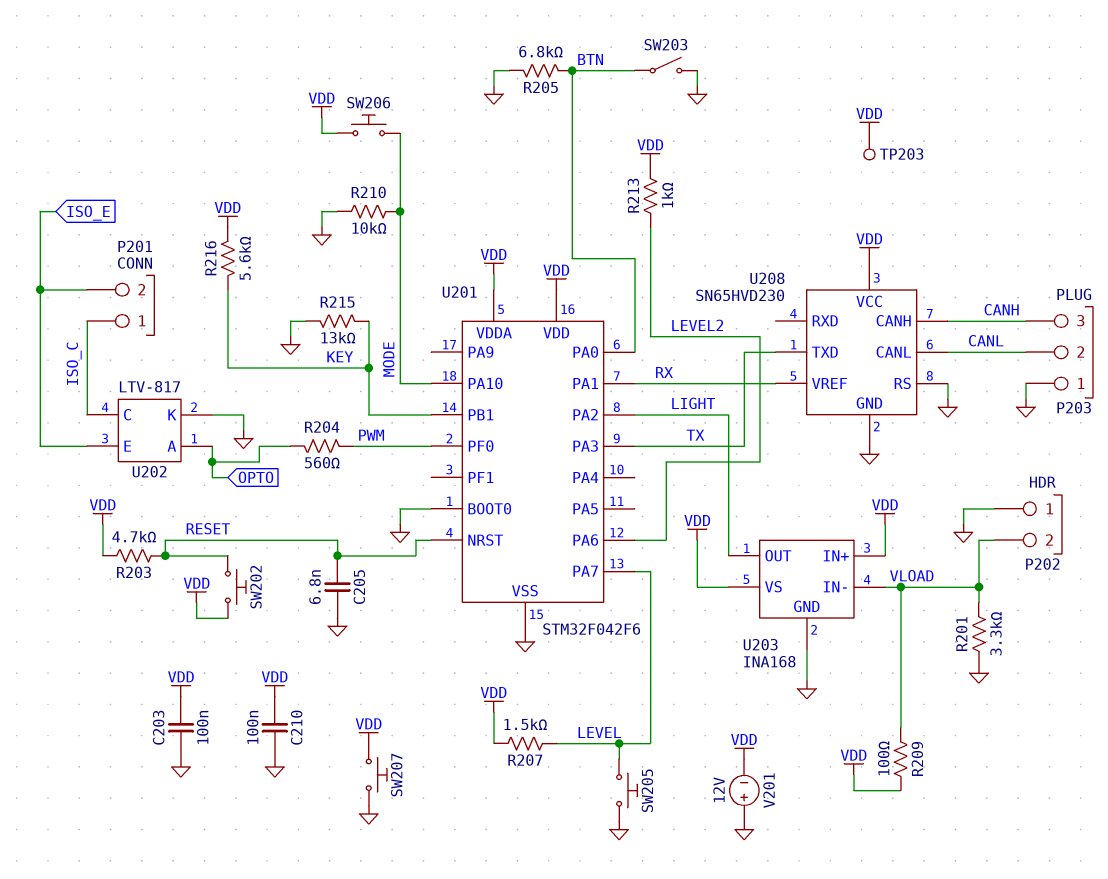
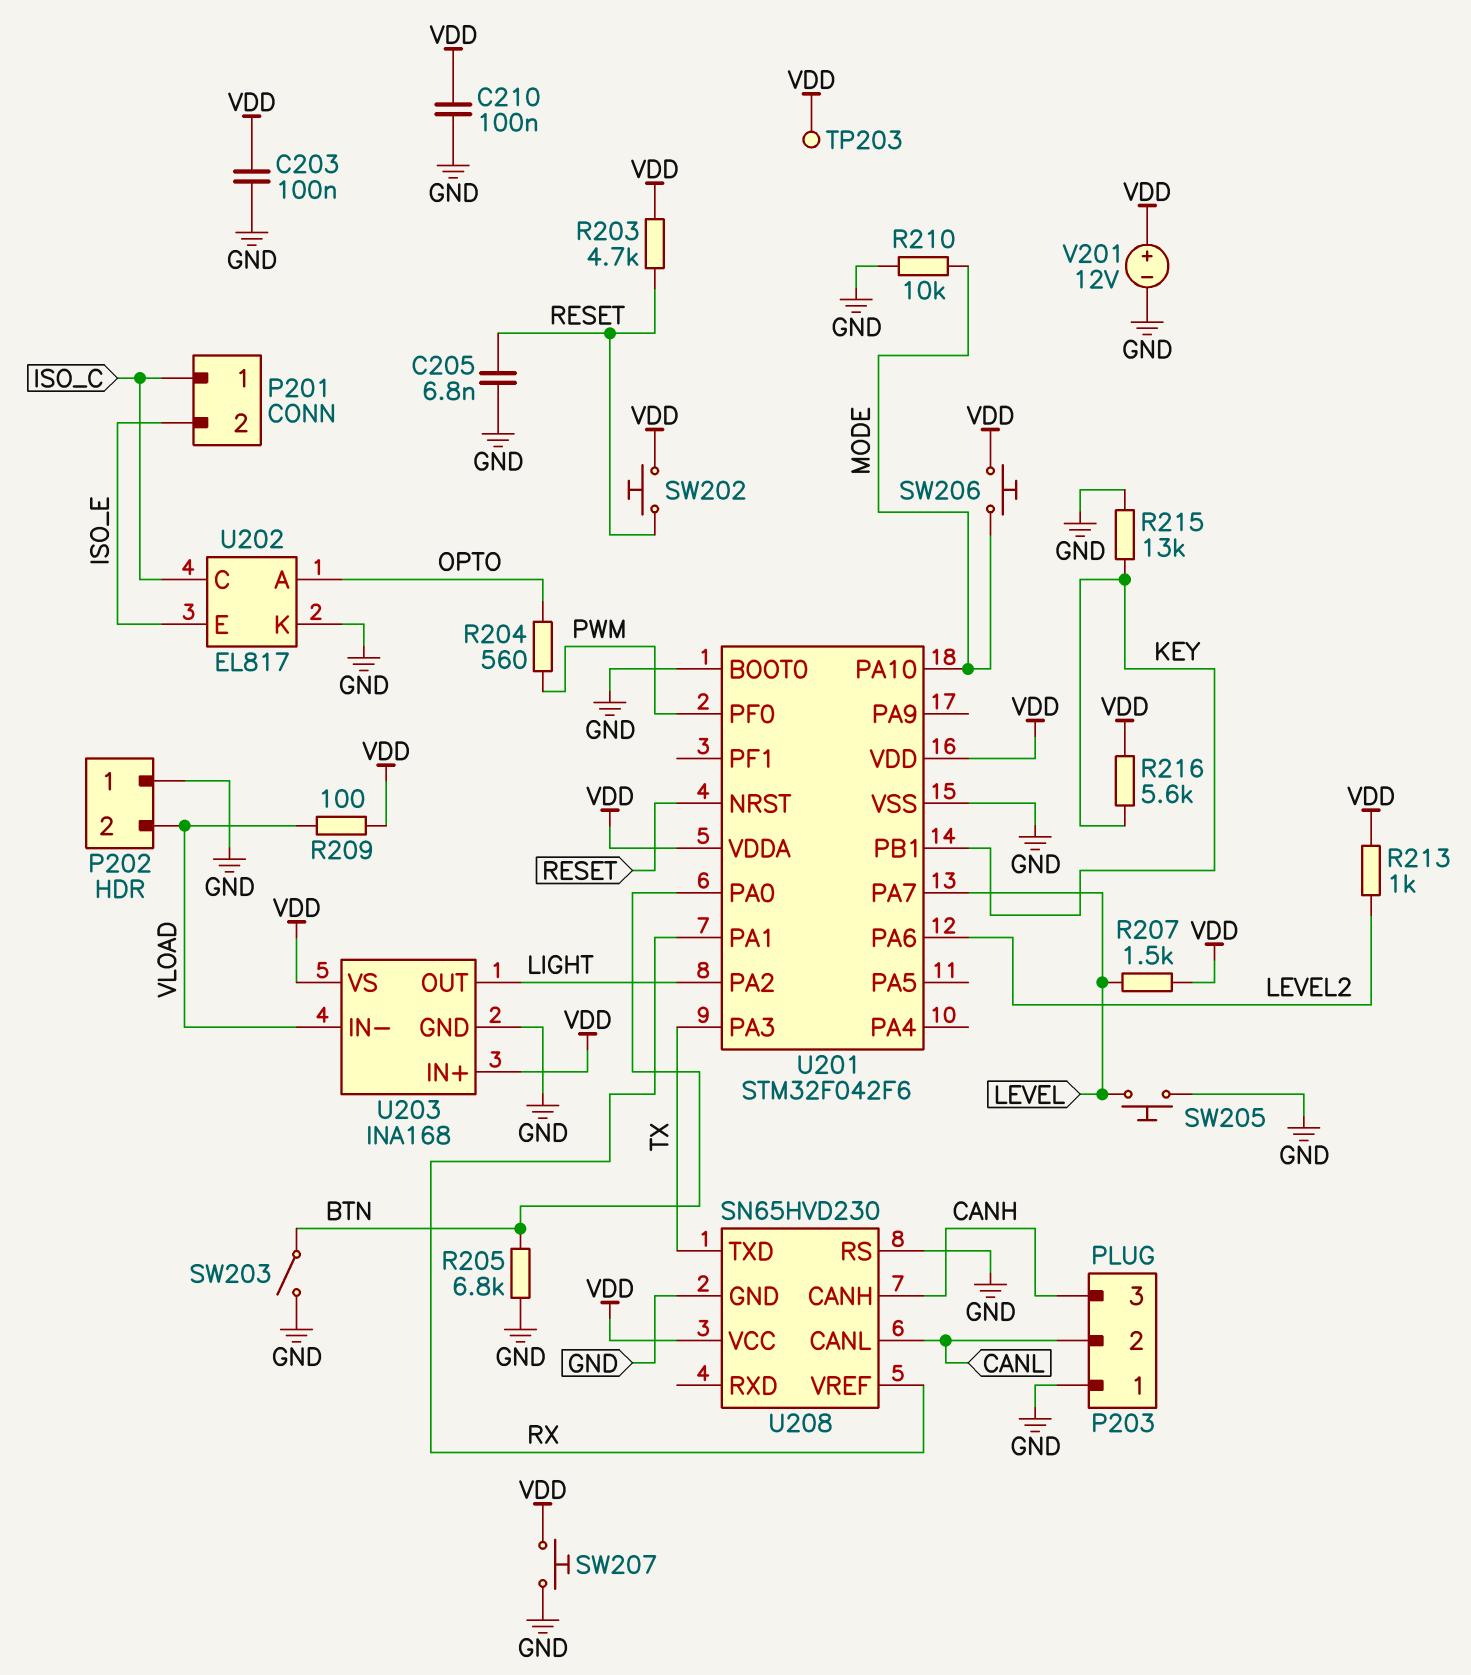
R201: 3.3k (GND, VLOAD) -> none
U202: LTV-817 -> EL817
V201: 12V (plus GND, minus VDD) -> 12V (plus VDD, minus GND)

